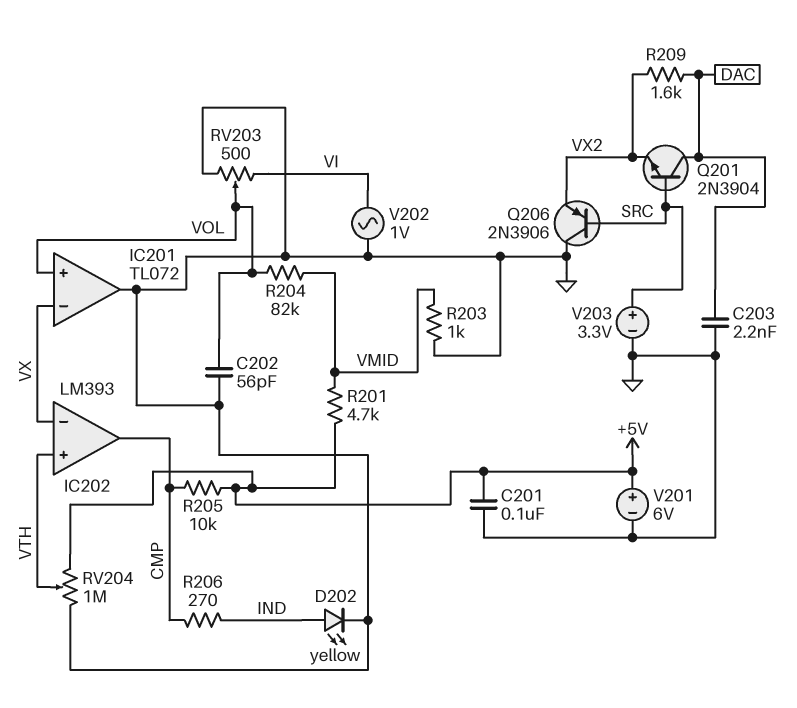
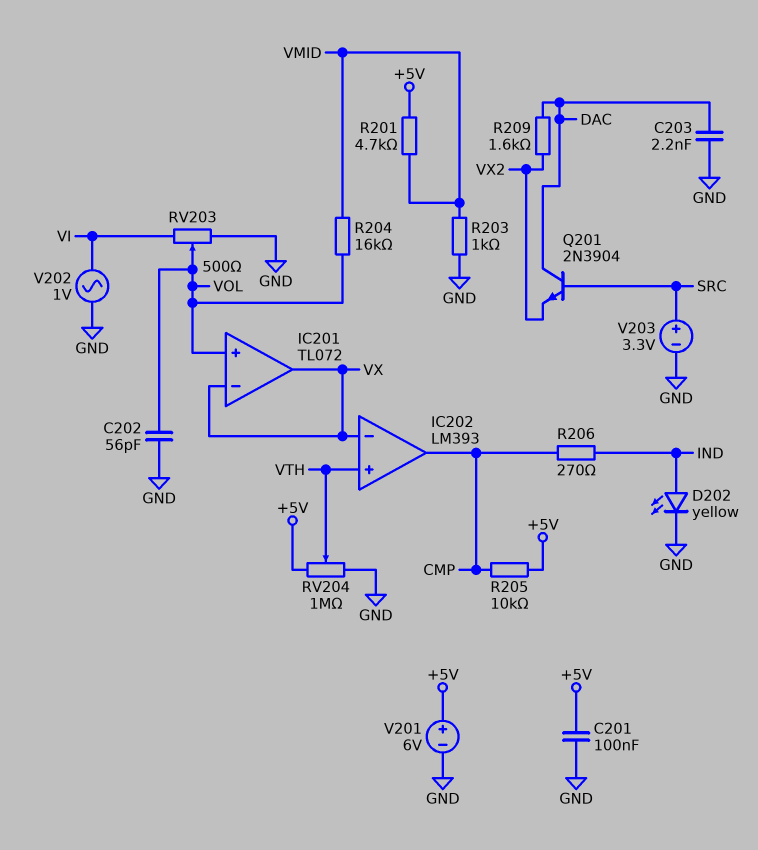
IC201 pin out: GND -> VX
Q206: PNP 2N3906 (B SRC, C GND, E VX2) -> none
R204: 82k (VMID, VOL) -> 16k (VMID, VOL)

